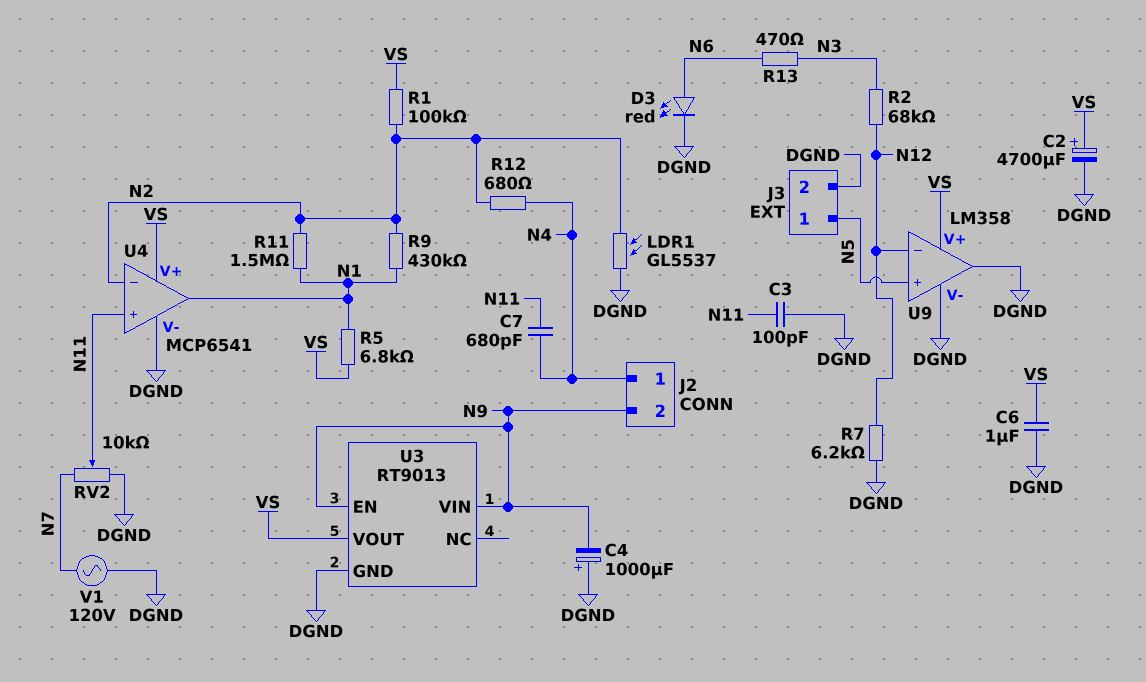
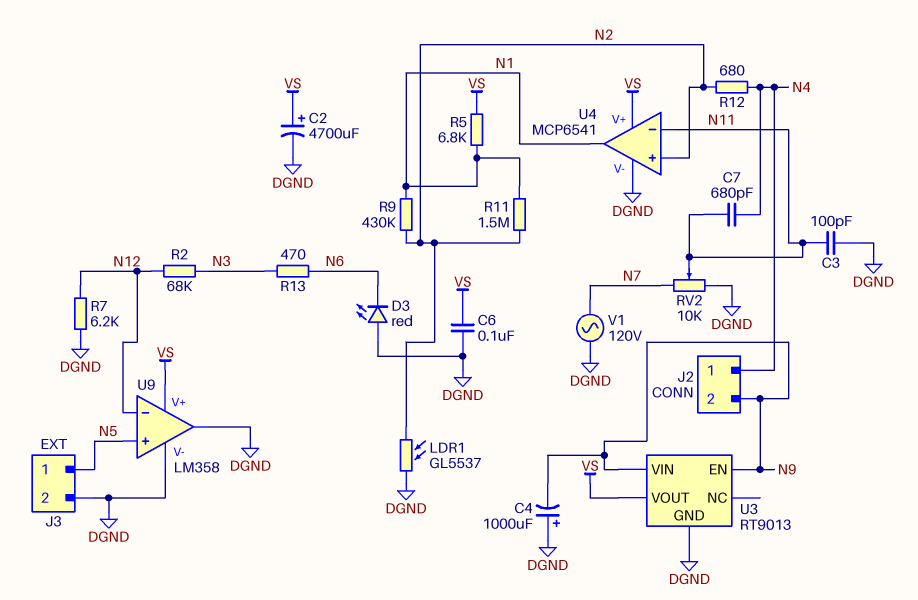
C6: 1uF (DGND, VS) -> 100nF (DGND, VS)
D3: LED red (A N6, K DGND) -> LED red (A DGND, K N6)
R1: 100k (N2, VS) -> none
U4 pin in+: N11 -> N2
U4 pin in-: N2 -> N11

